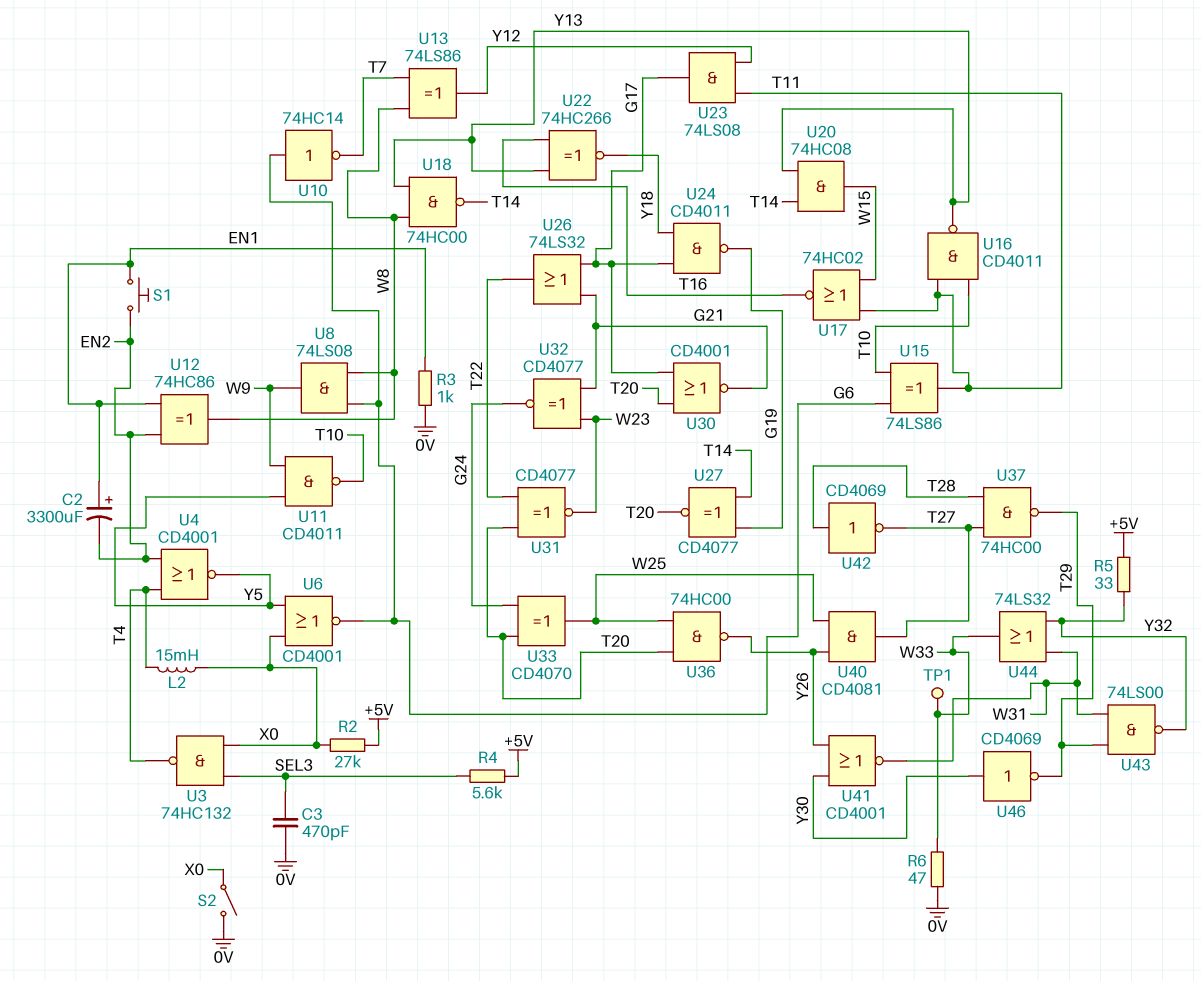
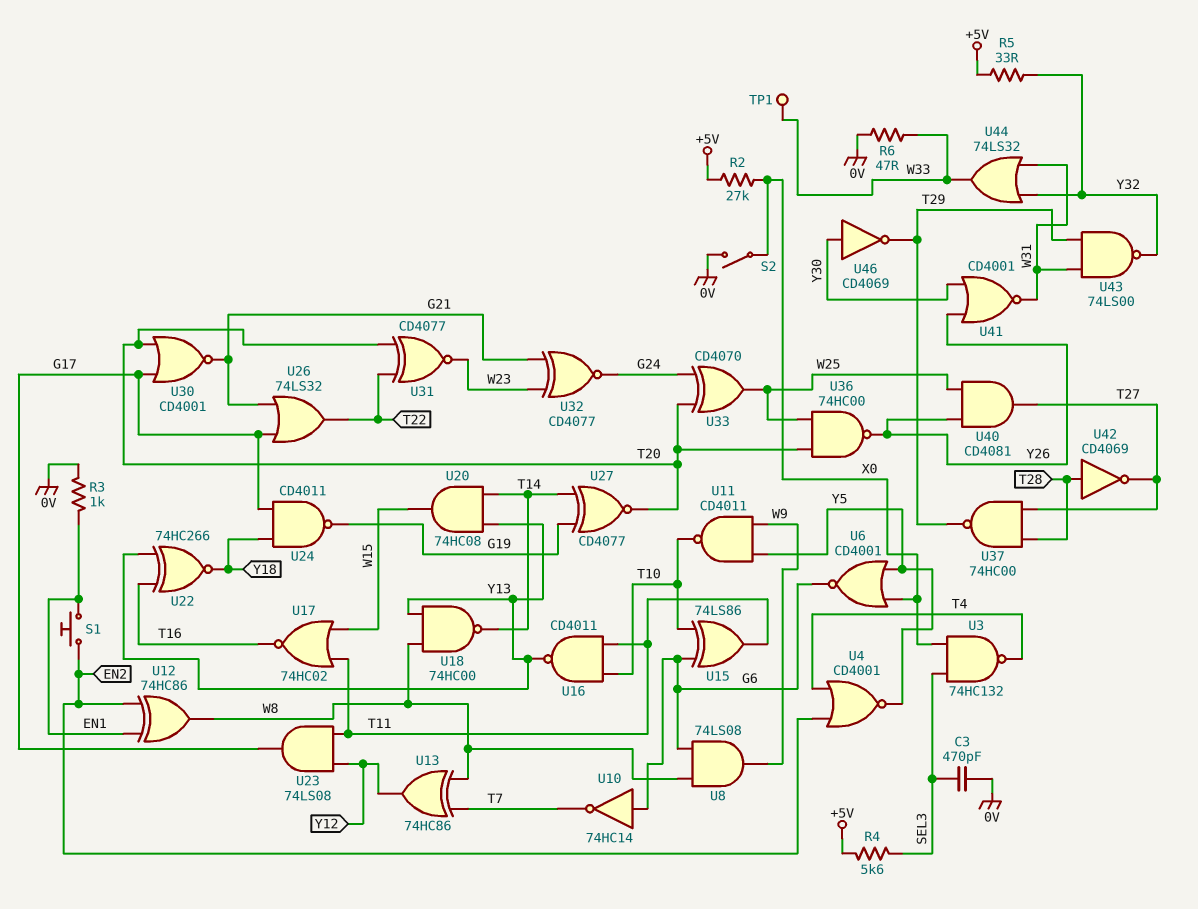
C2: 3300uF (plus EN1, minus EN2) -> none
L2: 15mH (T4, X0) -> none
U13: XOR 74LS86 (in T7, in W8, out Y12) -> XOR 74HC86 (in T7, in W8, out Y12)

